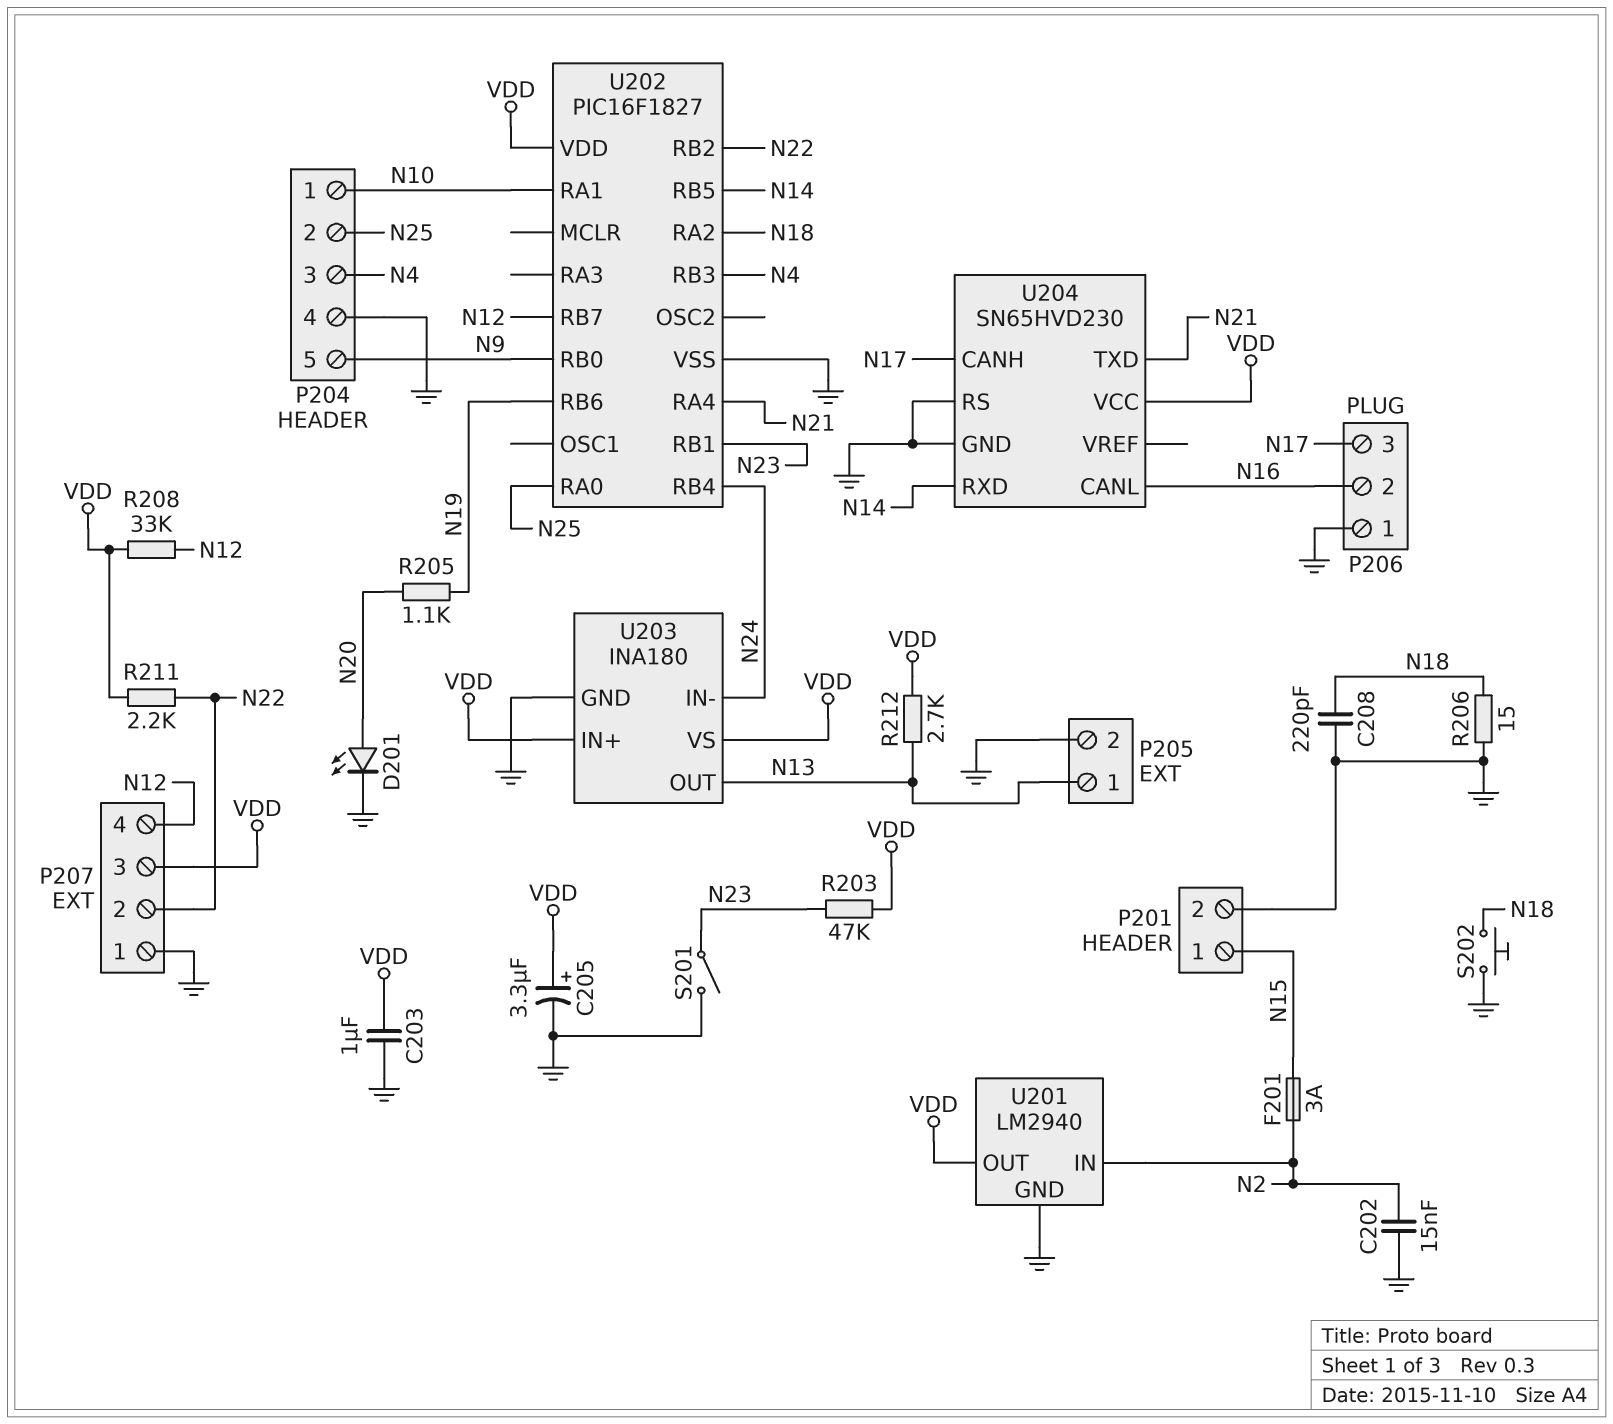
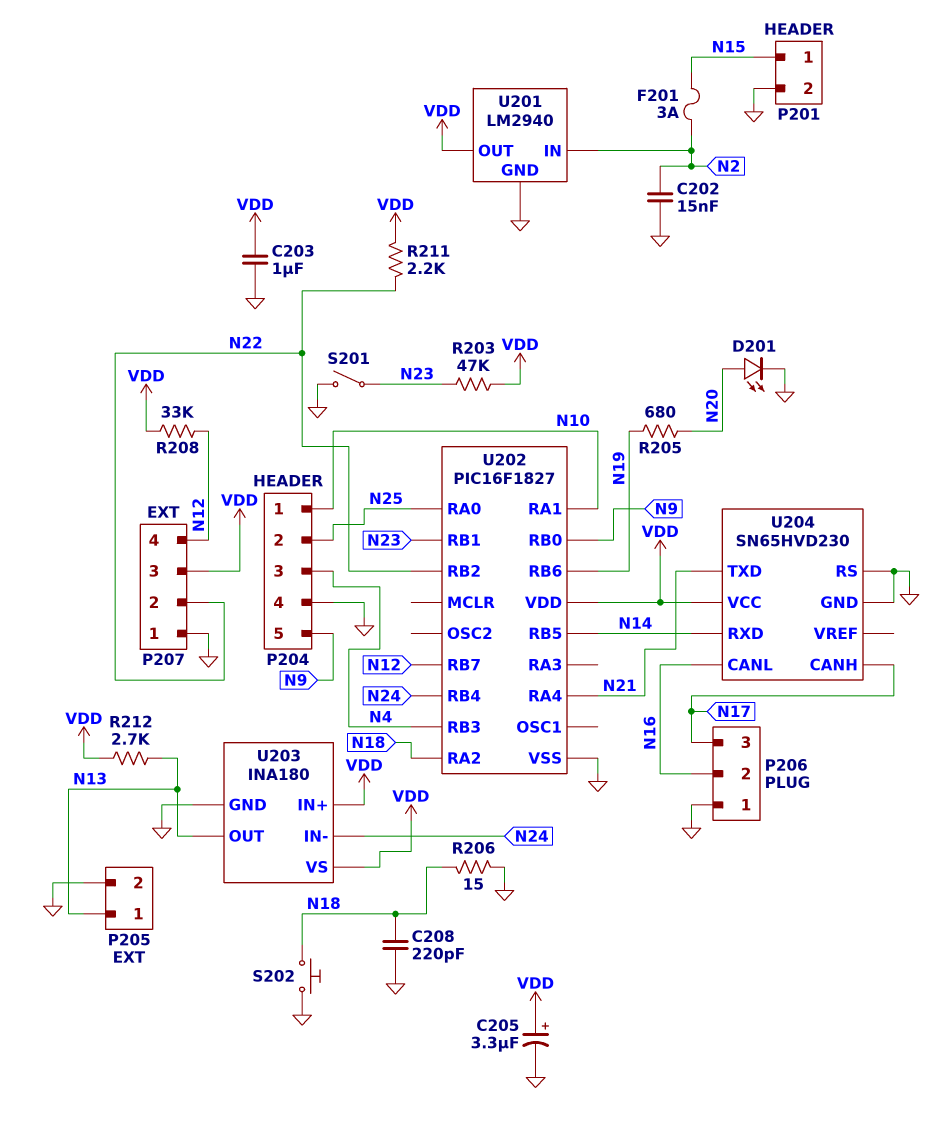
R205: 1.1k (N19, N20) -> 680 (N19, N20)

